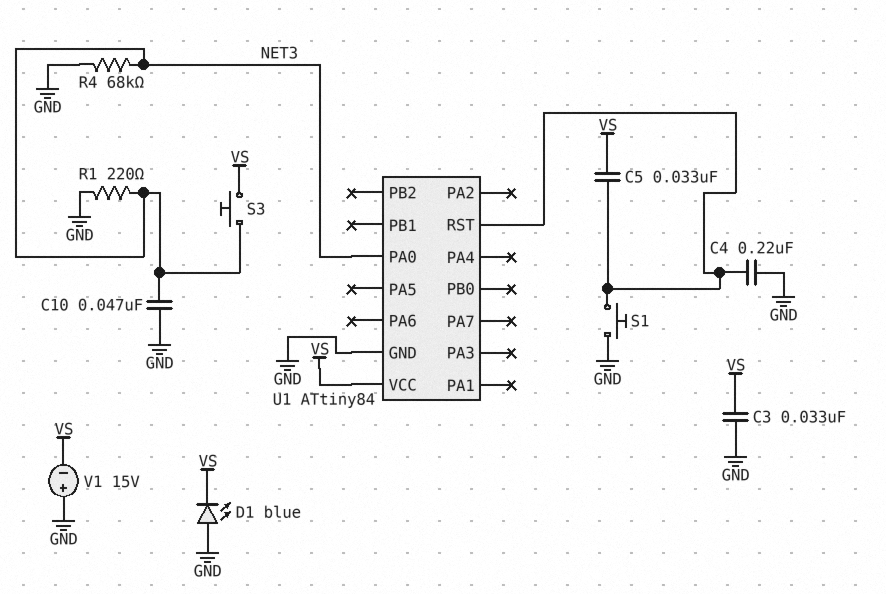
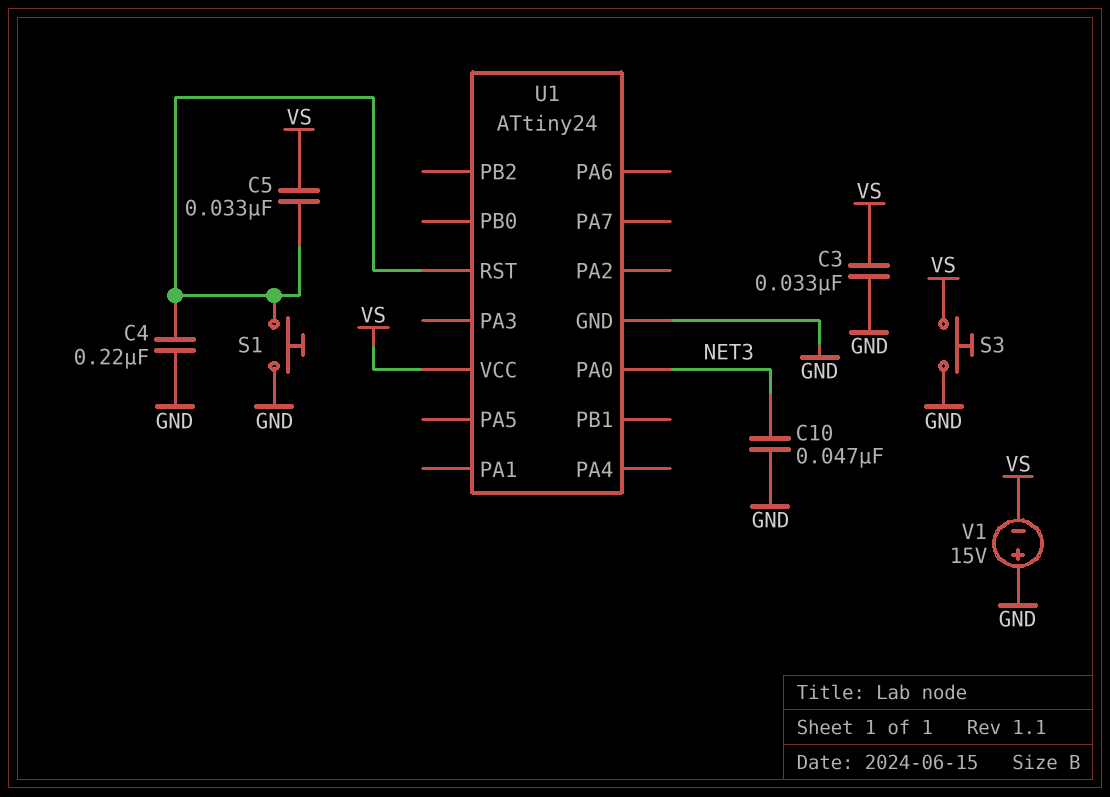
D1: LED blue (A GND, K VS) -> none
R1: 220 (GND, NET3) -> none
R4: 68k (GND, NET3) -> none
S3: button (NET3, VS) -> button (GND, VS)
U1: ATtiny84 -> ATtiny24

